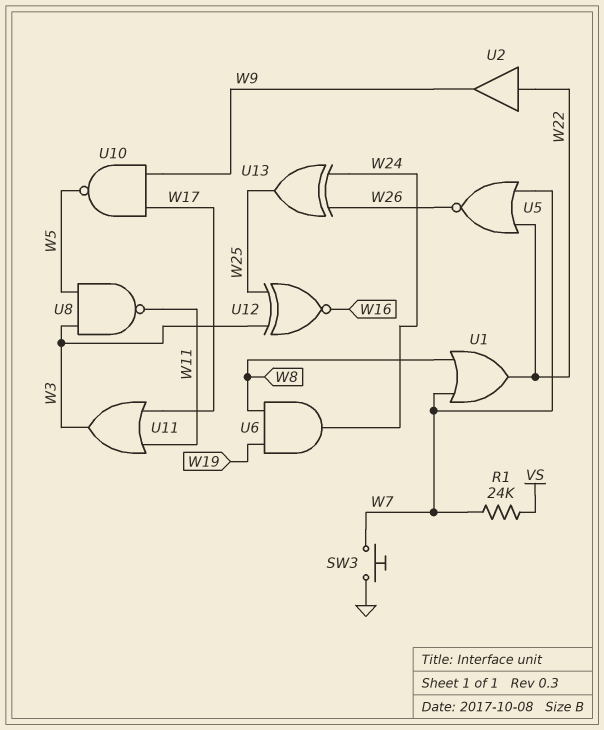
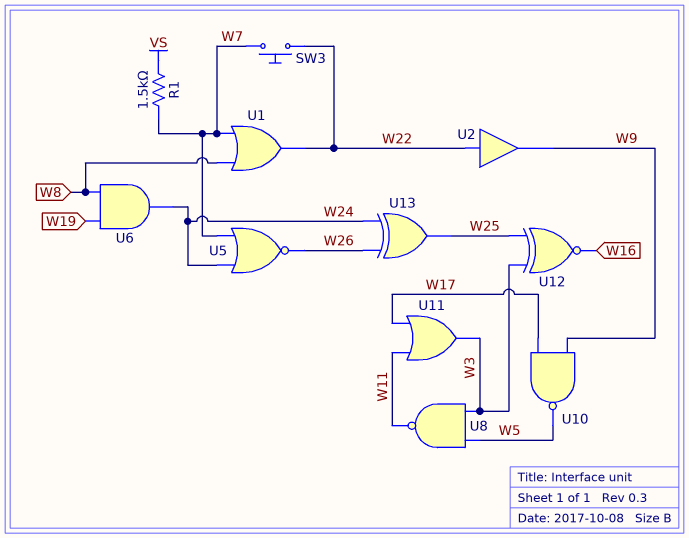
R1: 24k (VS, W7) -> 1.5k (VS, W7)
SW3: button (GND, W7) -> button (W7, W22)
U5: NOR (in W7, in W22, out W26) -> NOR (in W7, in W24, out W26)

